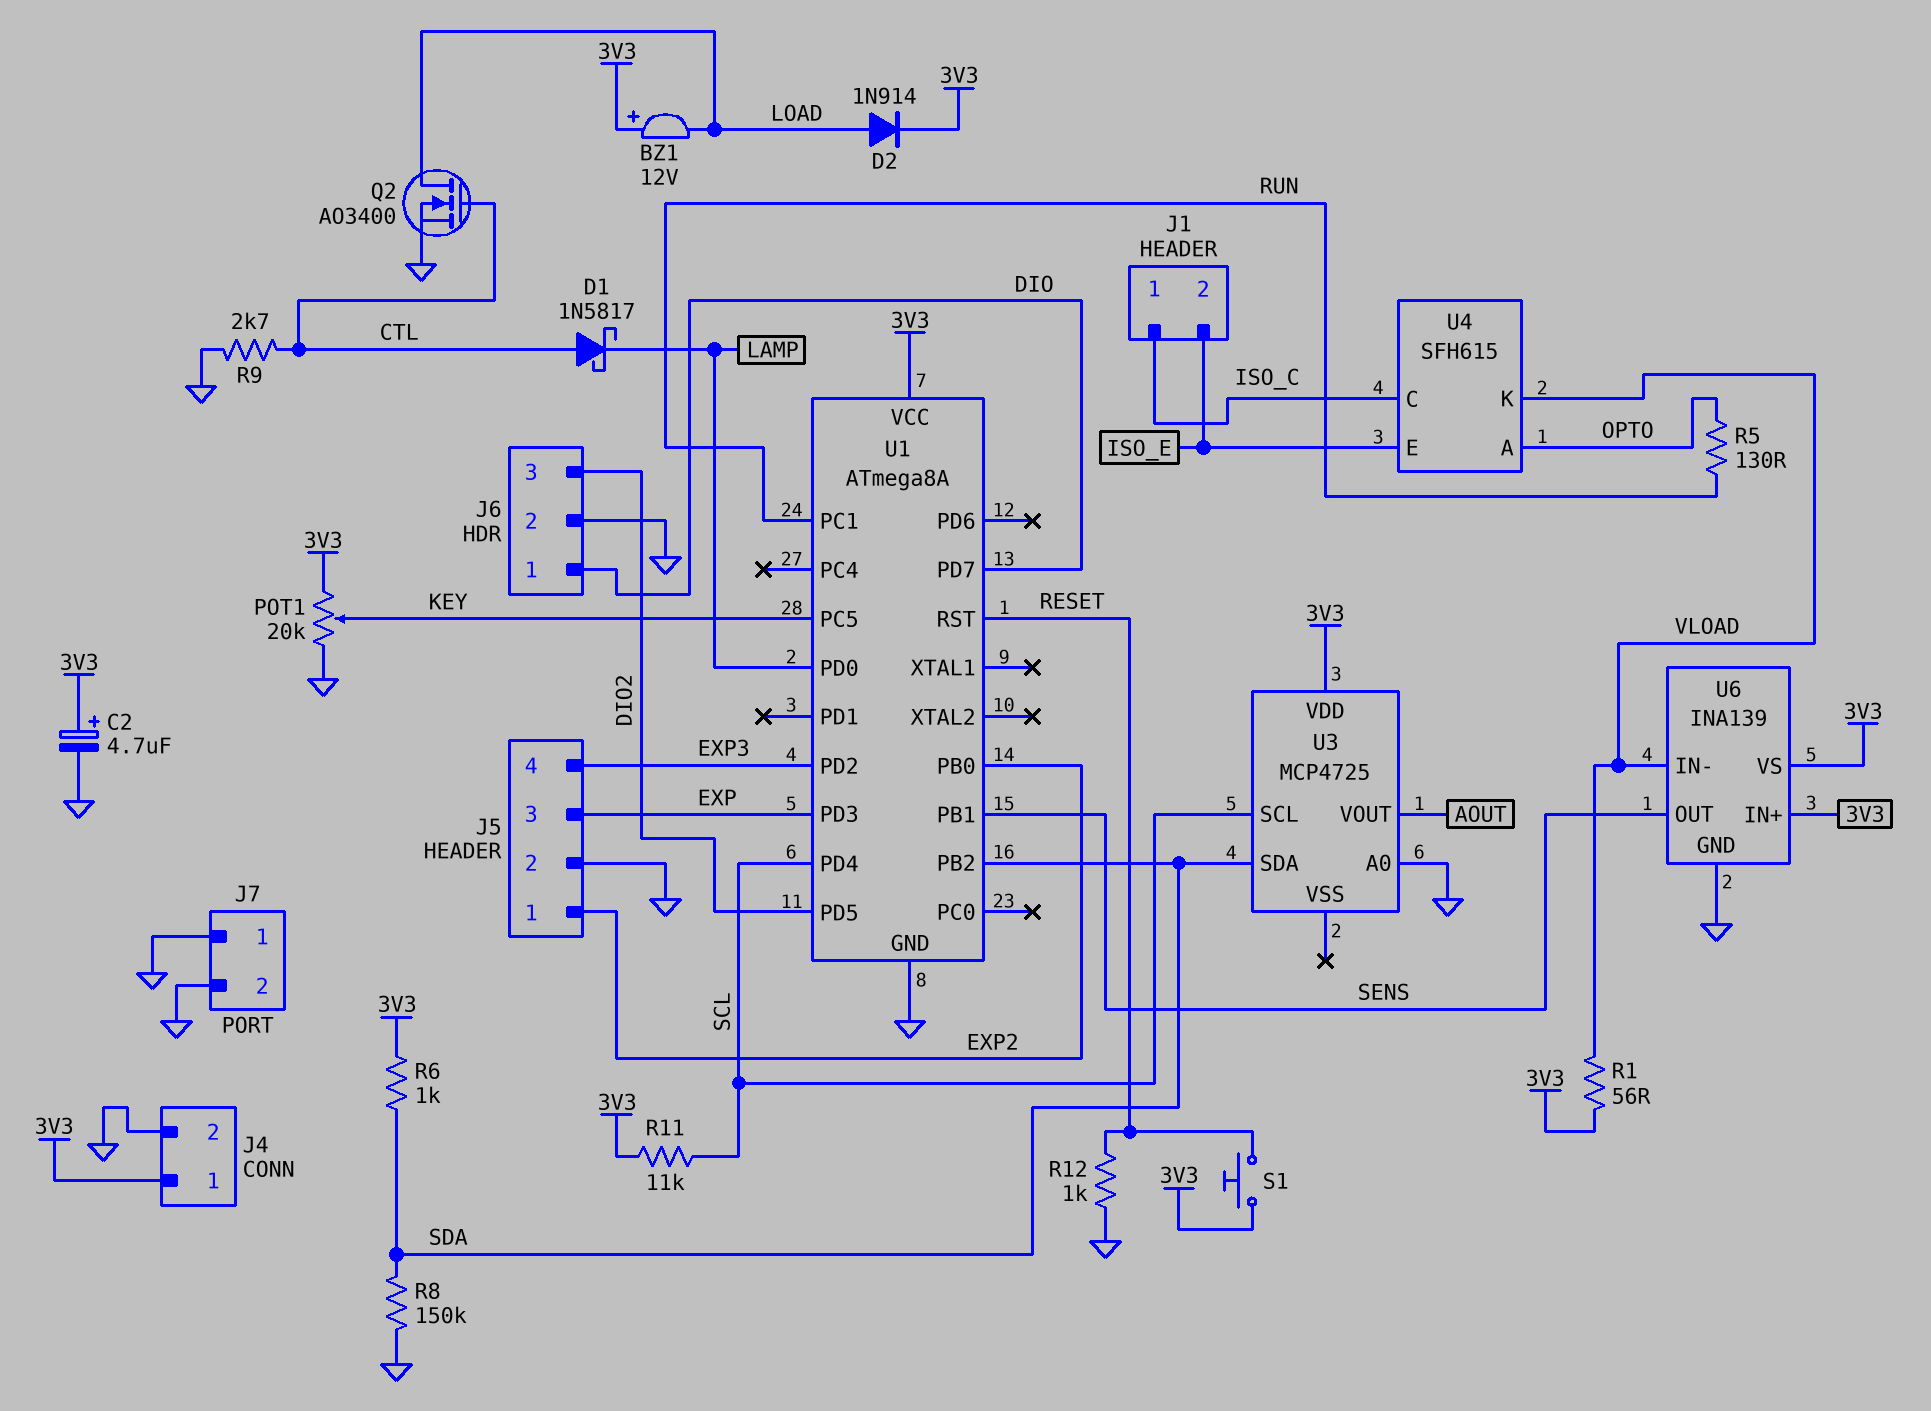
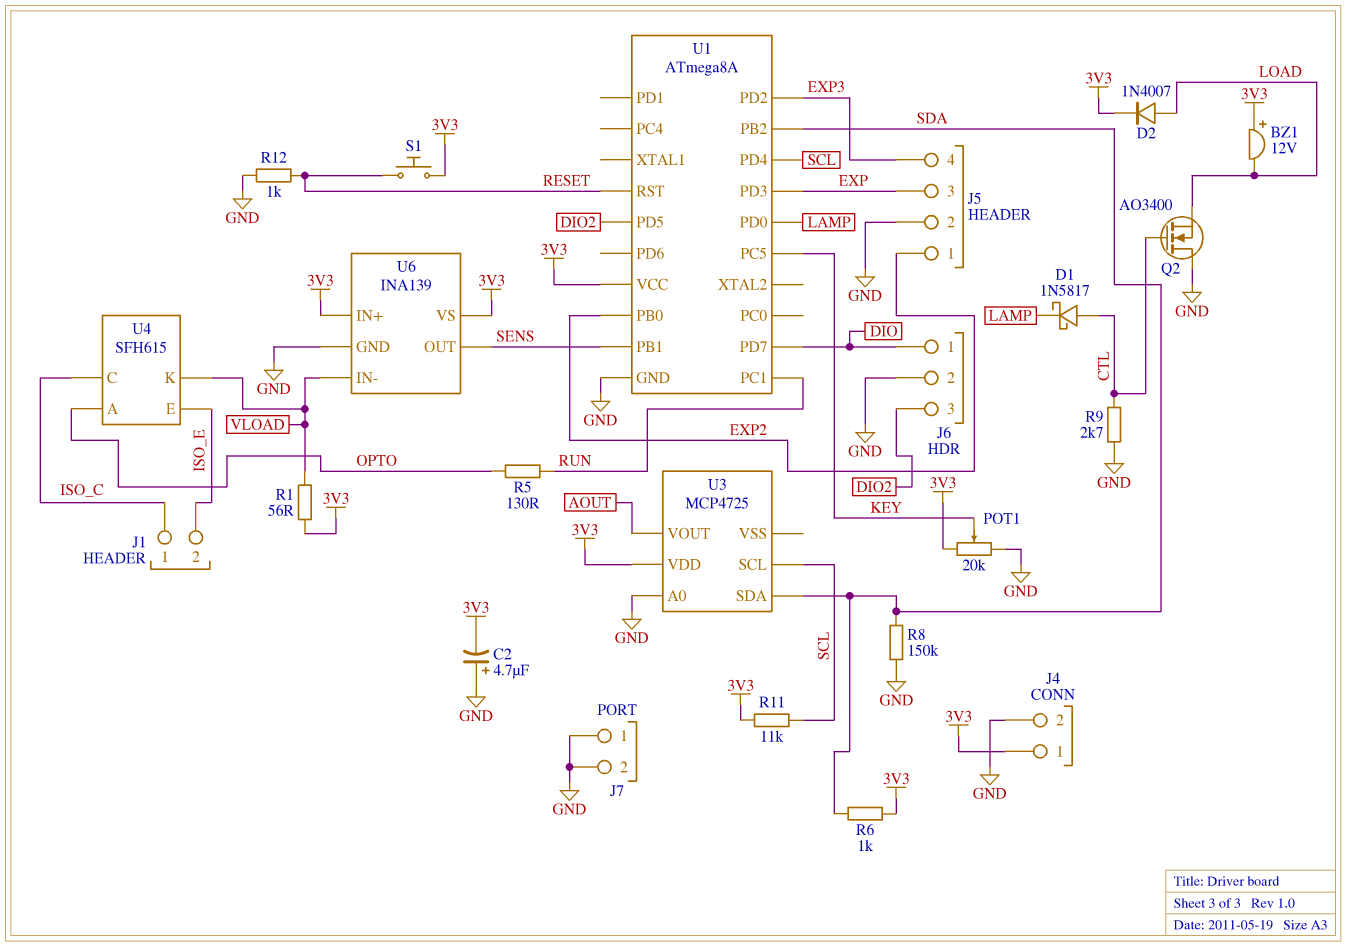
C2: 4.7uF (plus 3V3, minus GND) -> 4.7uF (plus GND, minus 3V3)
D2: diode 1N914 (A LOAD, K 3V3) -> diode 1N4007 (A LOAD, K 3V3)
Q2: NMOS AO3400 (G CTL, D LOAD, S GND) -> NMOS AO3400 (G CTL, D GND, S LOAD)

